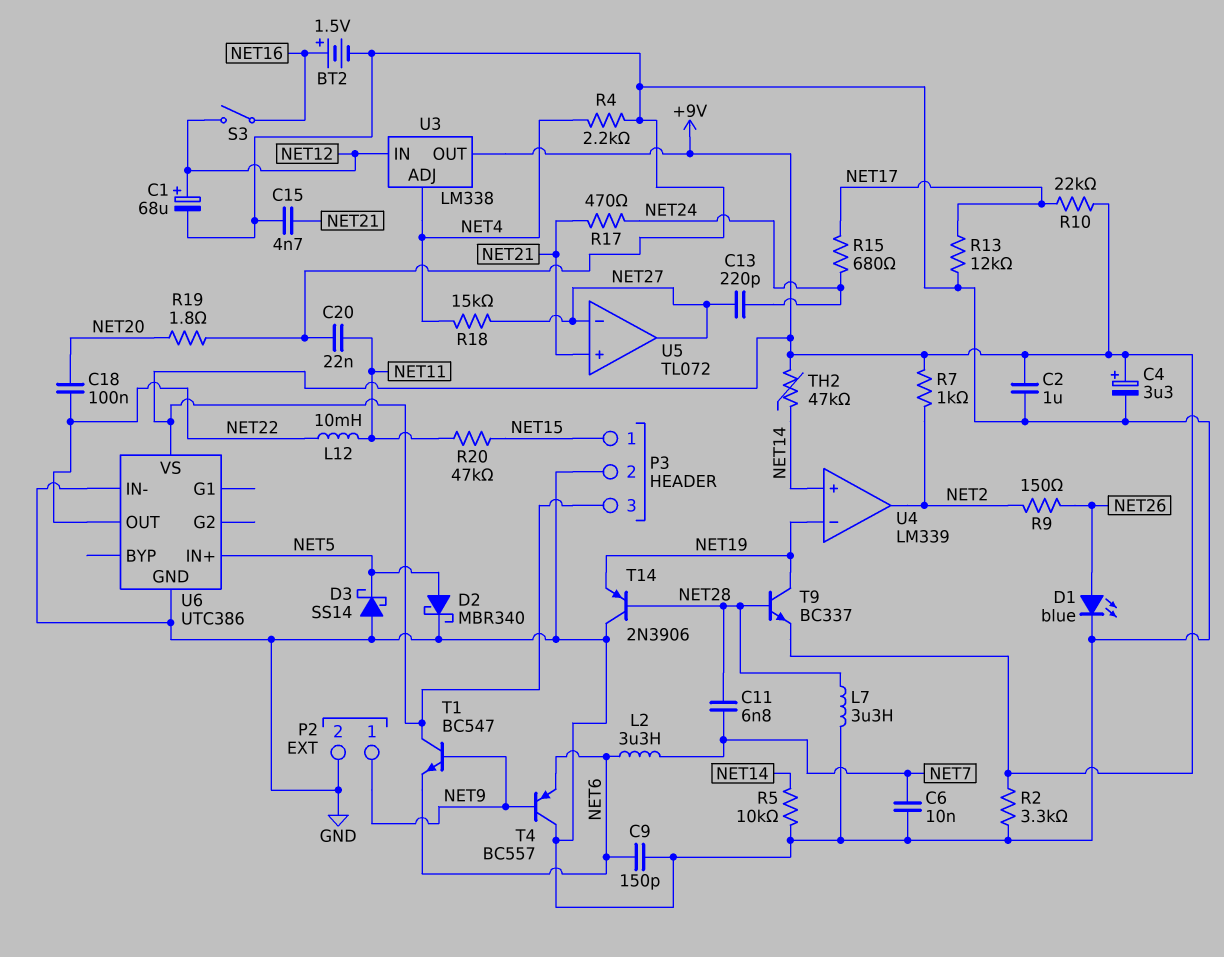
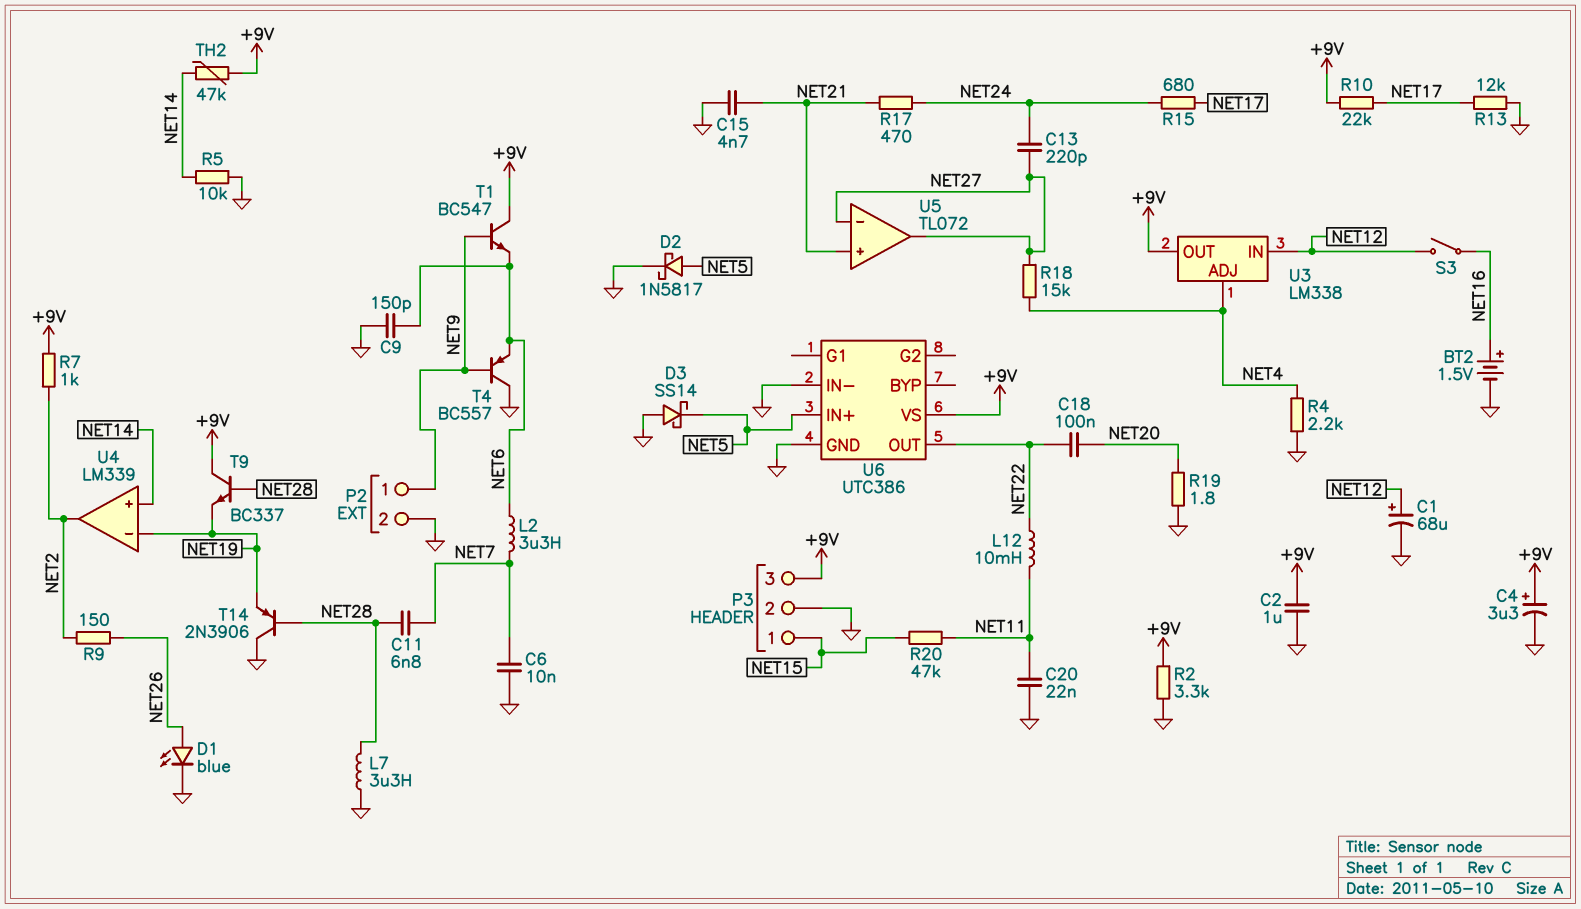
D2: schottky MBR340 (A NET5, K GND) -> schottky 1N5817 (A NET5, K GND)
T9: NPN BC337 (B NET28, C NET19, E +9V) -> NPN BC337 (B NET28, C +9V, E NET19)

